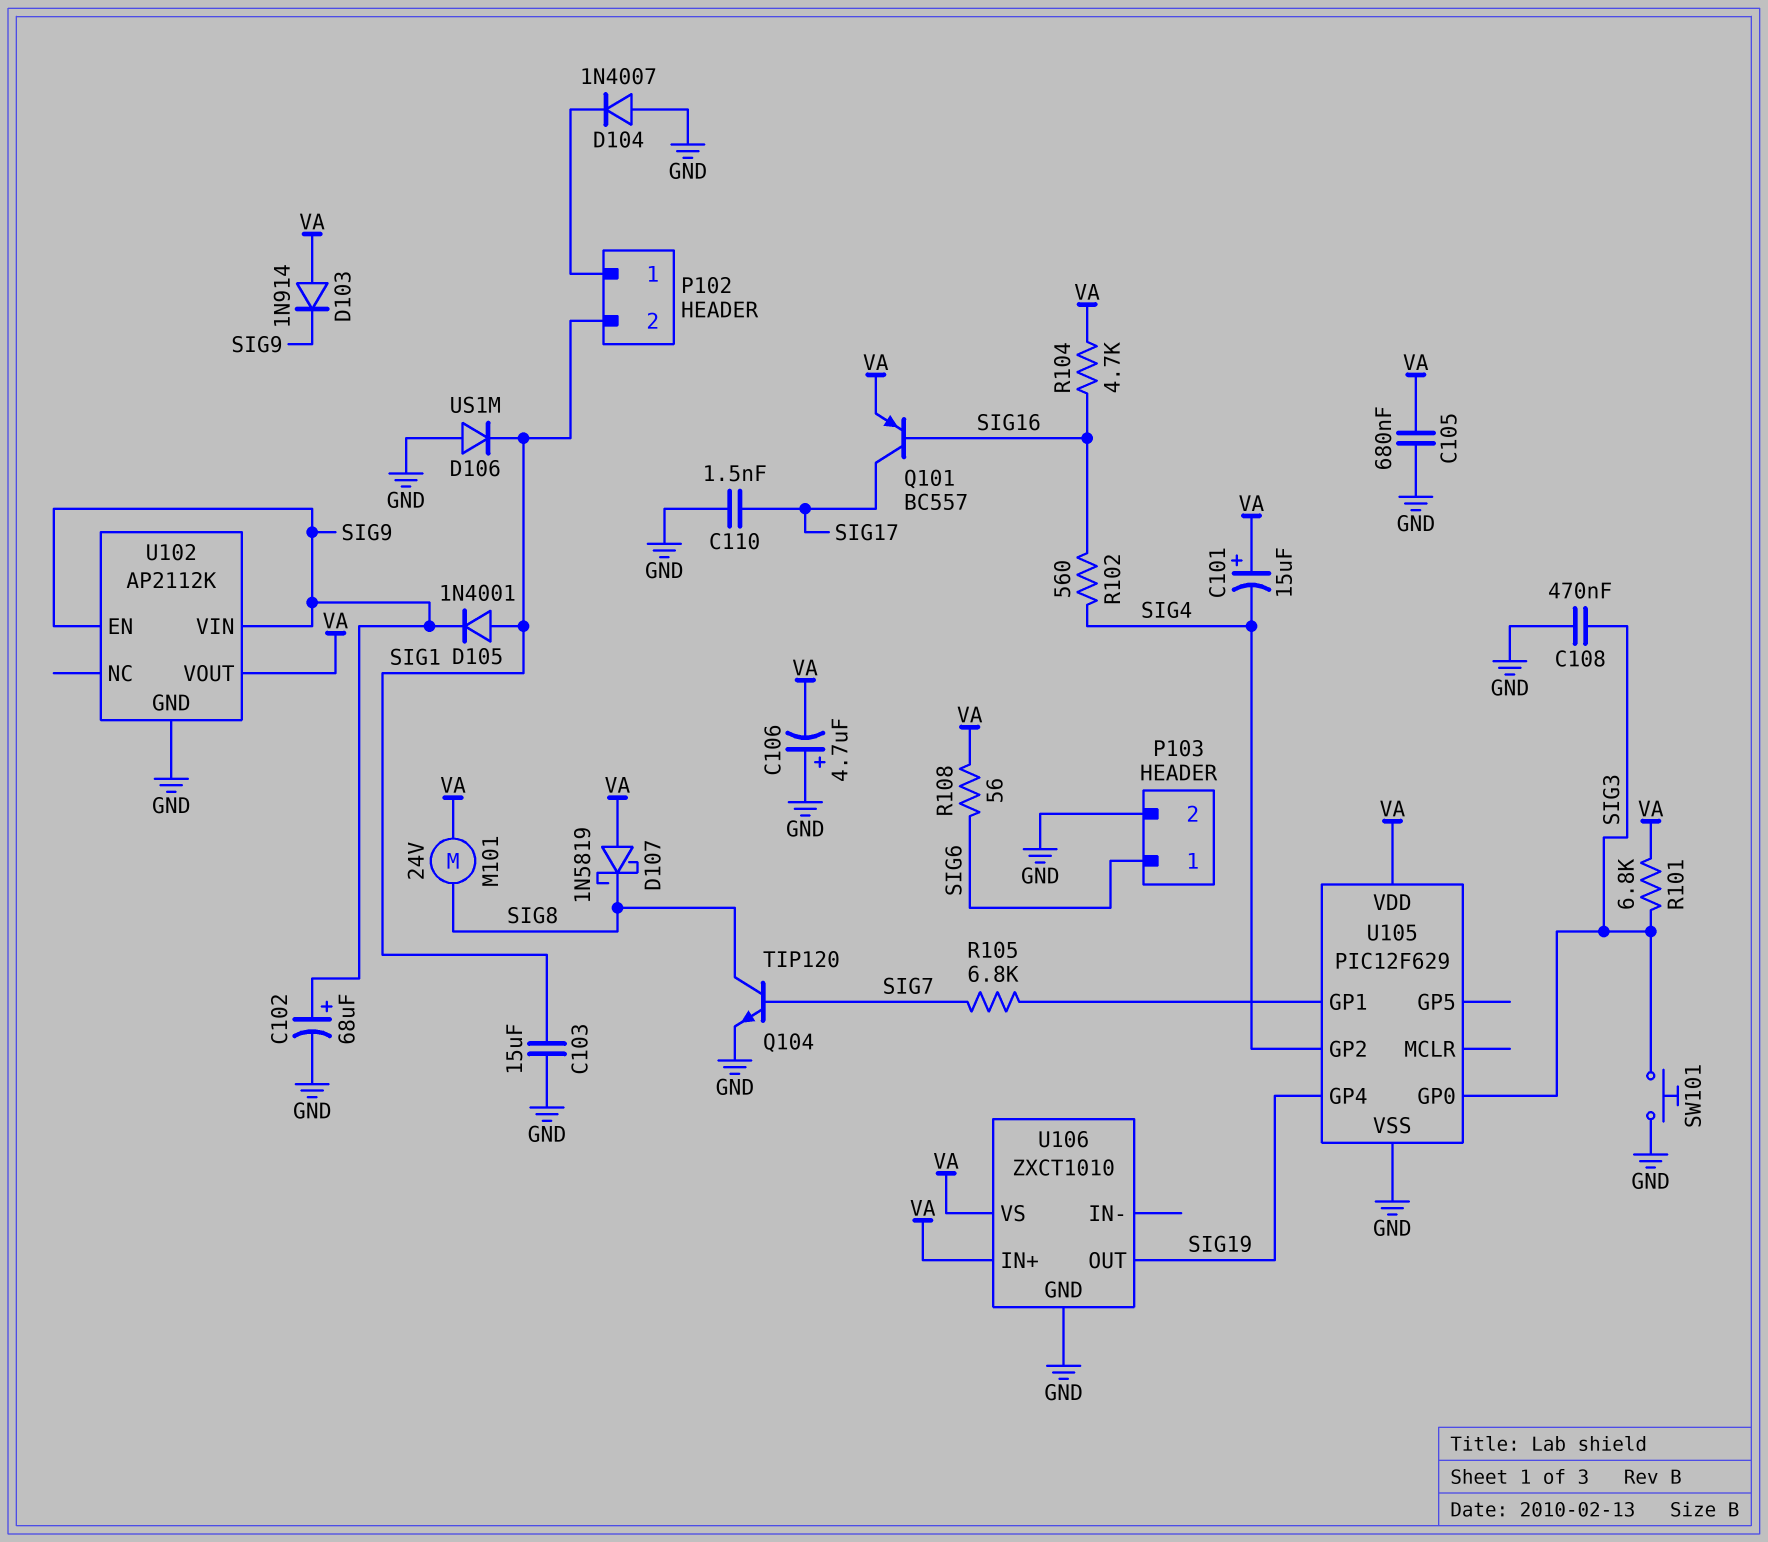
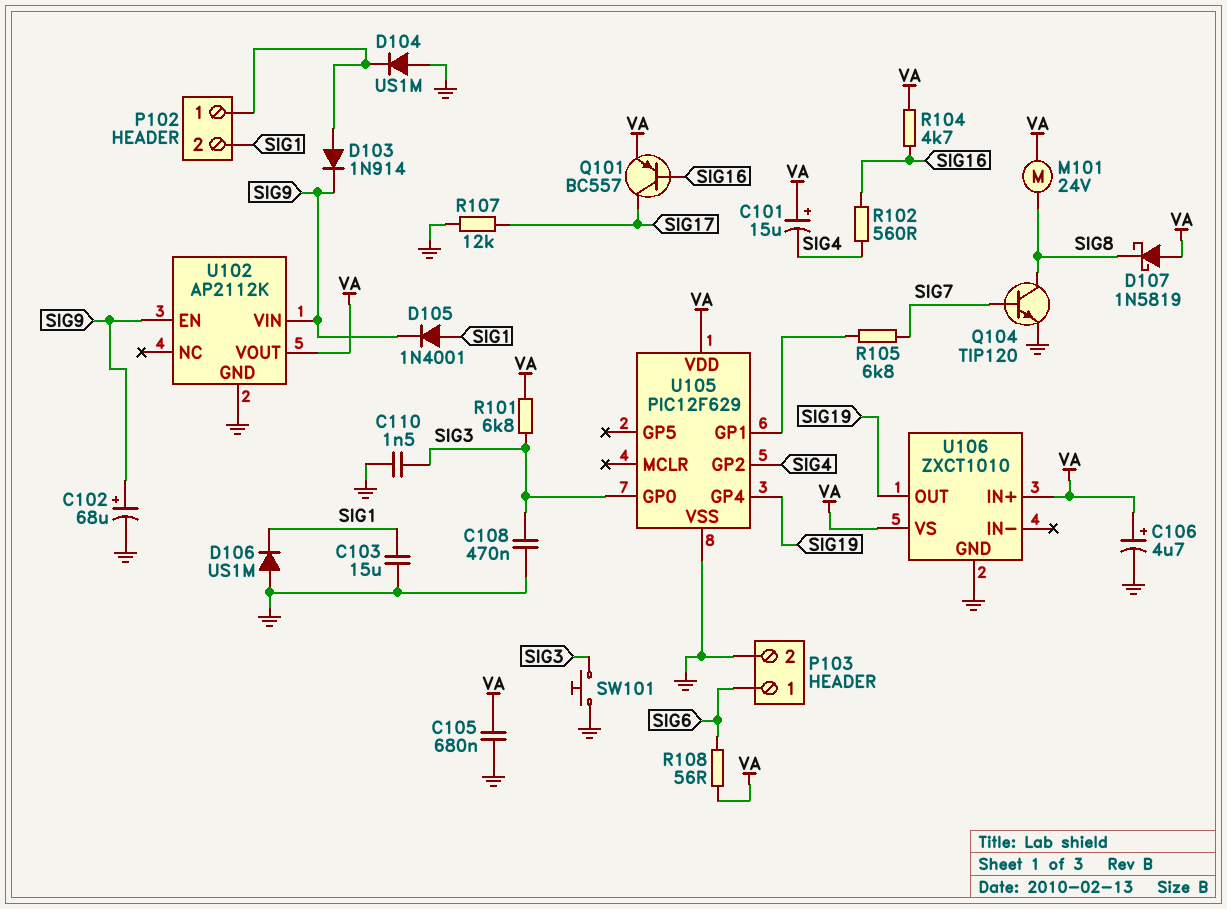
C106: 4.7uF (plus GND, minus VA) -> 4.7uF (plus VA, minus GND)
C110: 1.5nF (GND, SIG17) -> 1.5nF (GND, SIG3)
D103: diode 1N914 (A VA, K SIG9) -> diode 1N914 (A P102/1, K SIG9)
D104: diode 1N4007 (A GND, K P102/1) -> diode US1M (A GND, K P102/1)
R107: none -> 12k (GND, SIG17)

